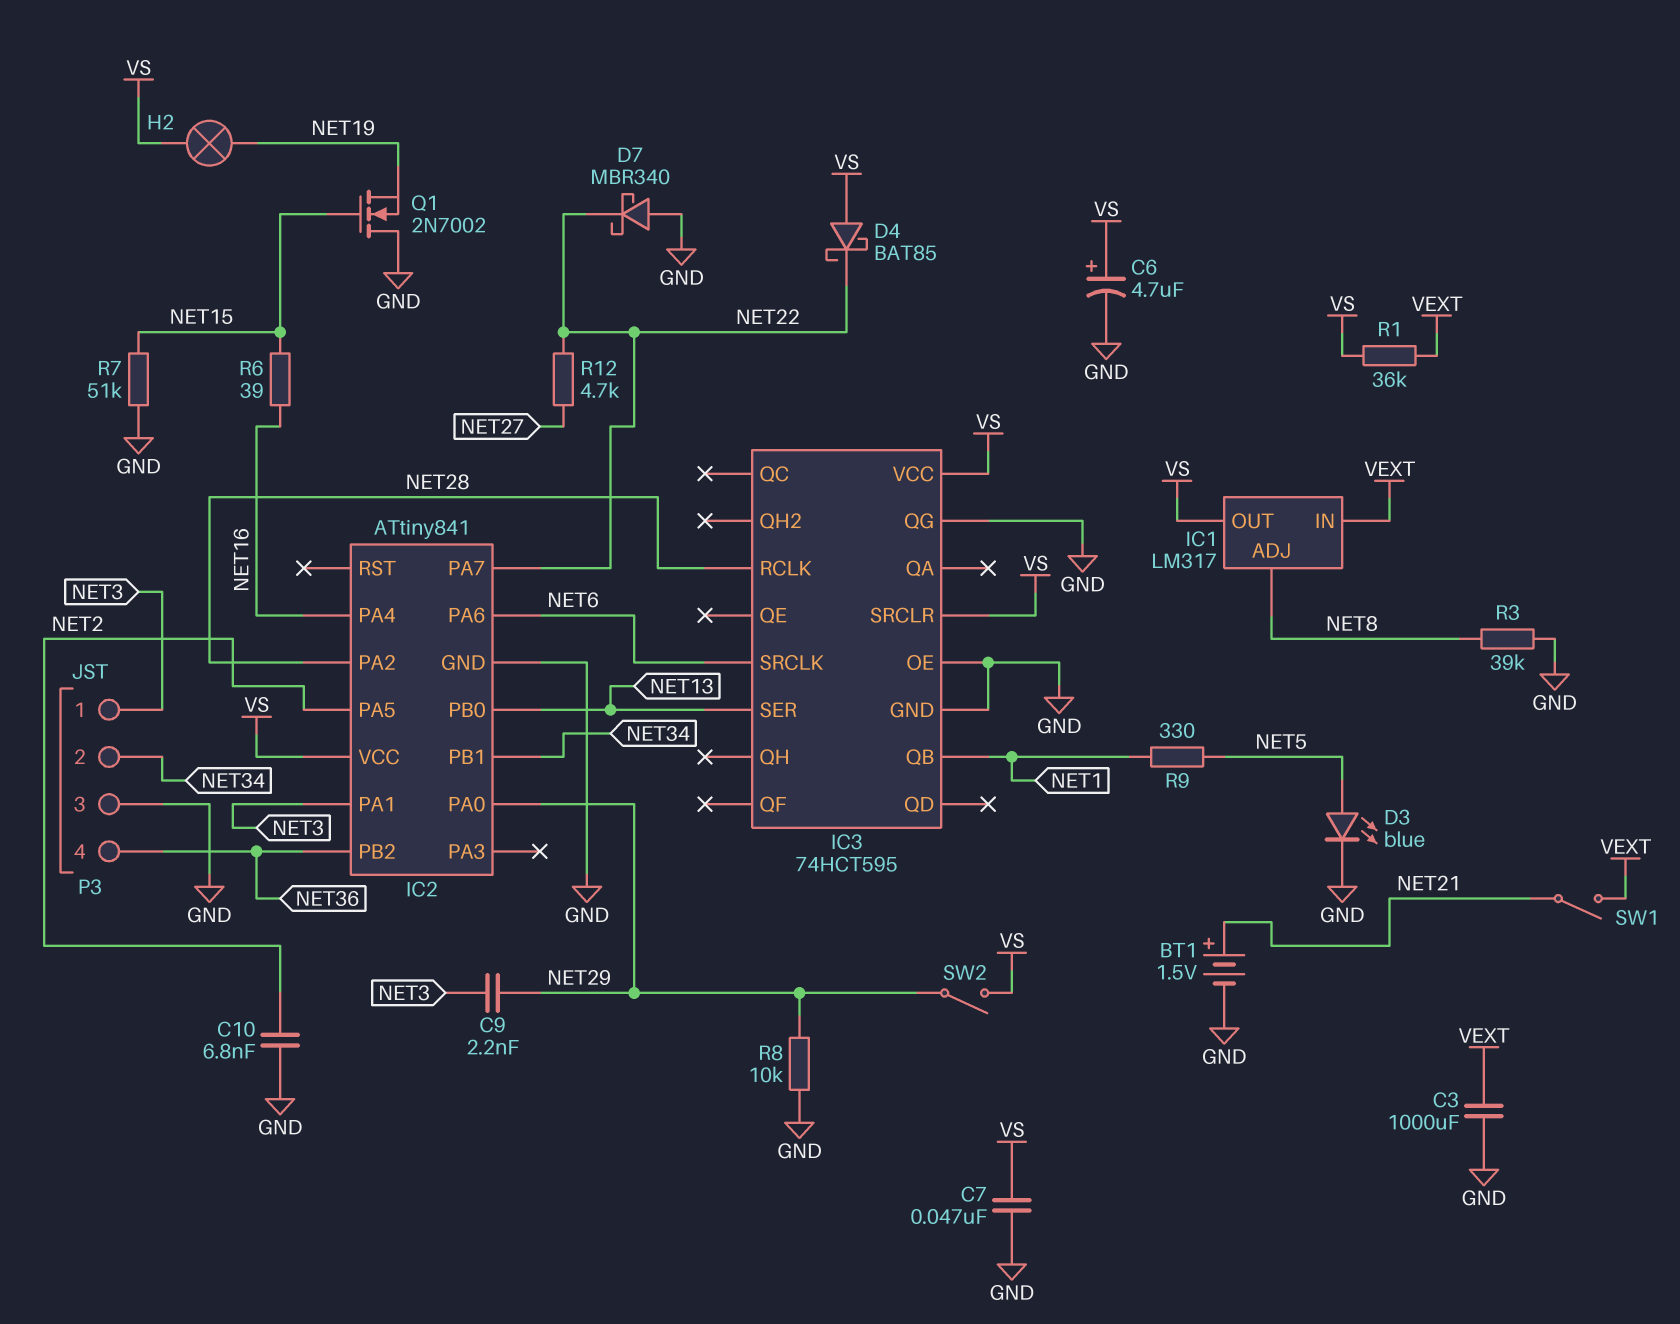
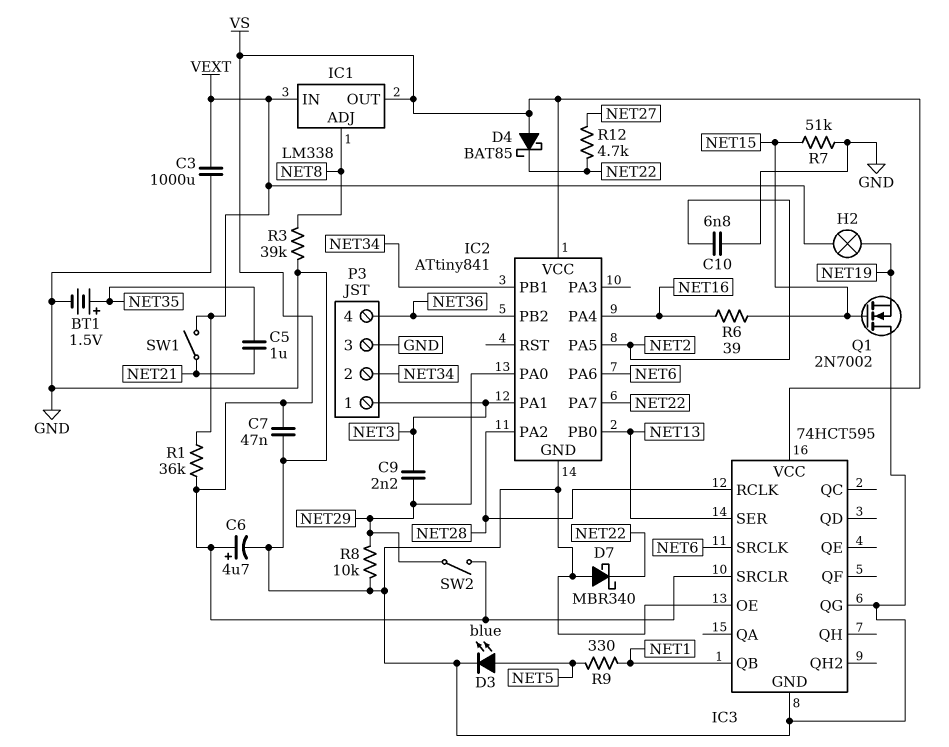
BT1: 1.5V (plus NET21, minus GND) -> 1.5V (plus NET35, minus GND)
C5: none -> 1uF (NET21, NET35)
H2: lamp (NET19, VS) -> lamp (NET19, VEXT)
IC1: LM317 -> LM338

